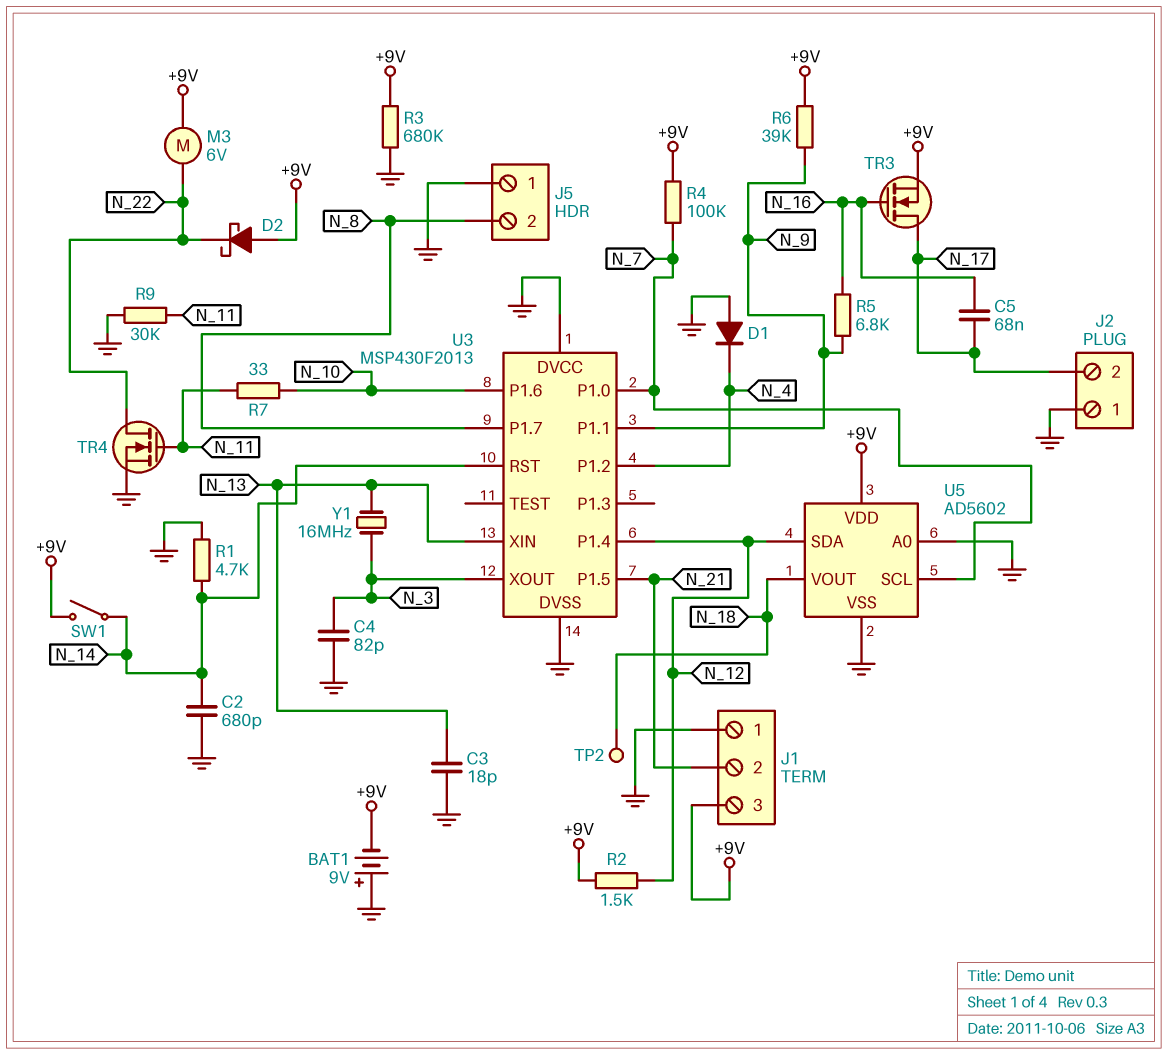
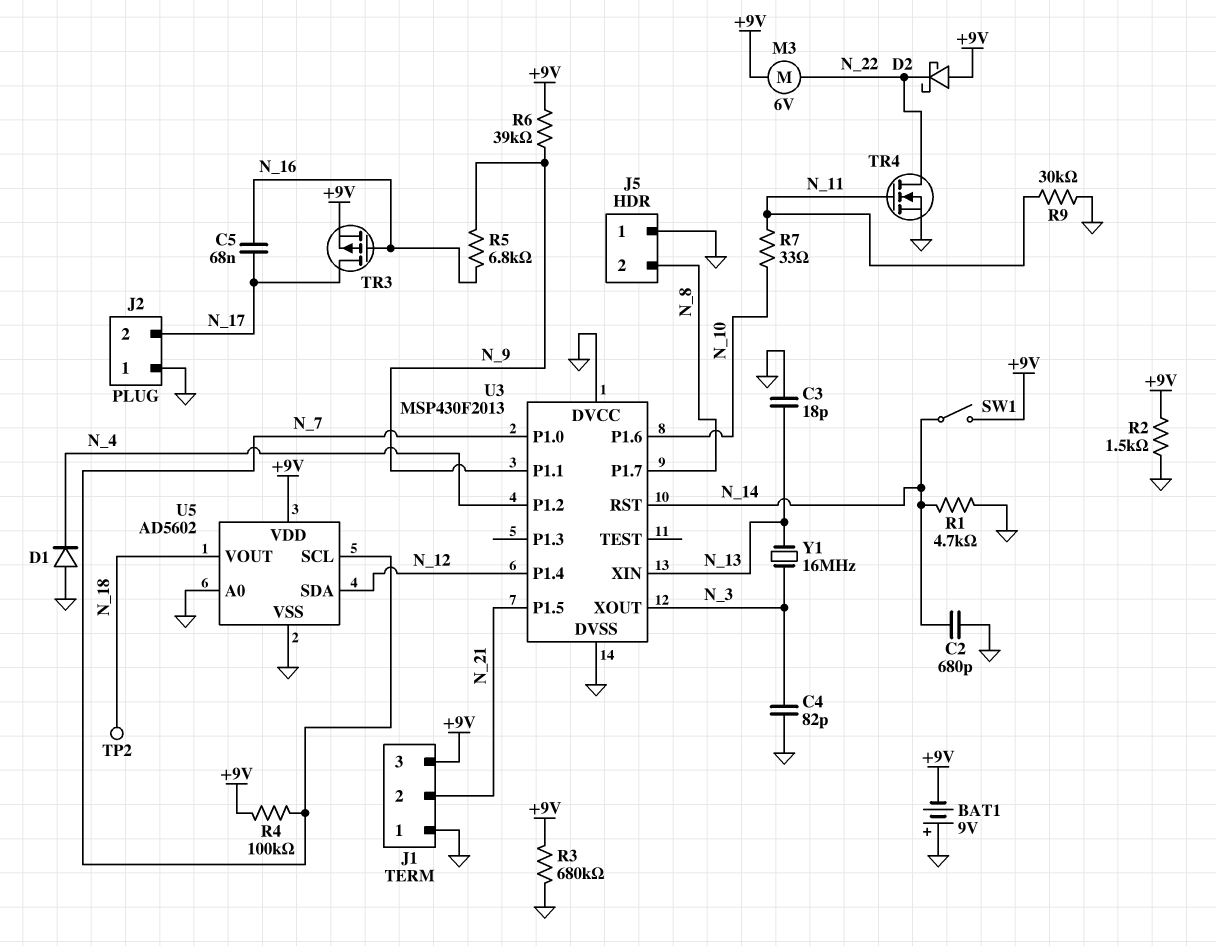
R2: 1.5k (+9V, N_12) -> 1.5k (+9V, GND)
TR3: NMOS (G N_16, D N_17, S +9V) -> PMOS (G N_16, D N_17, S +9V)

